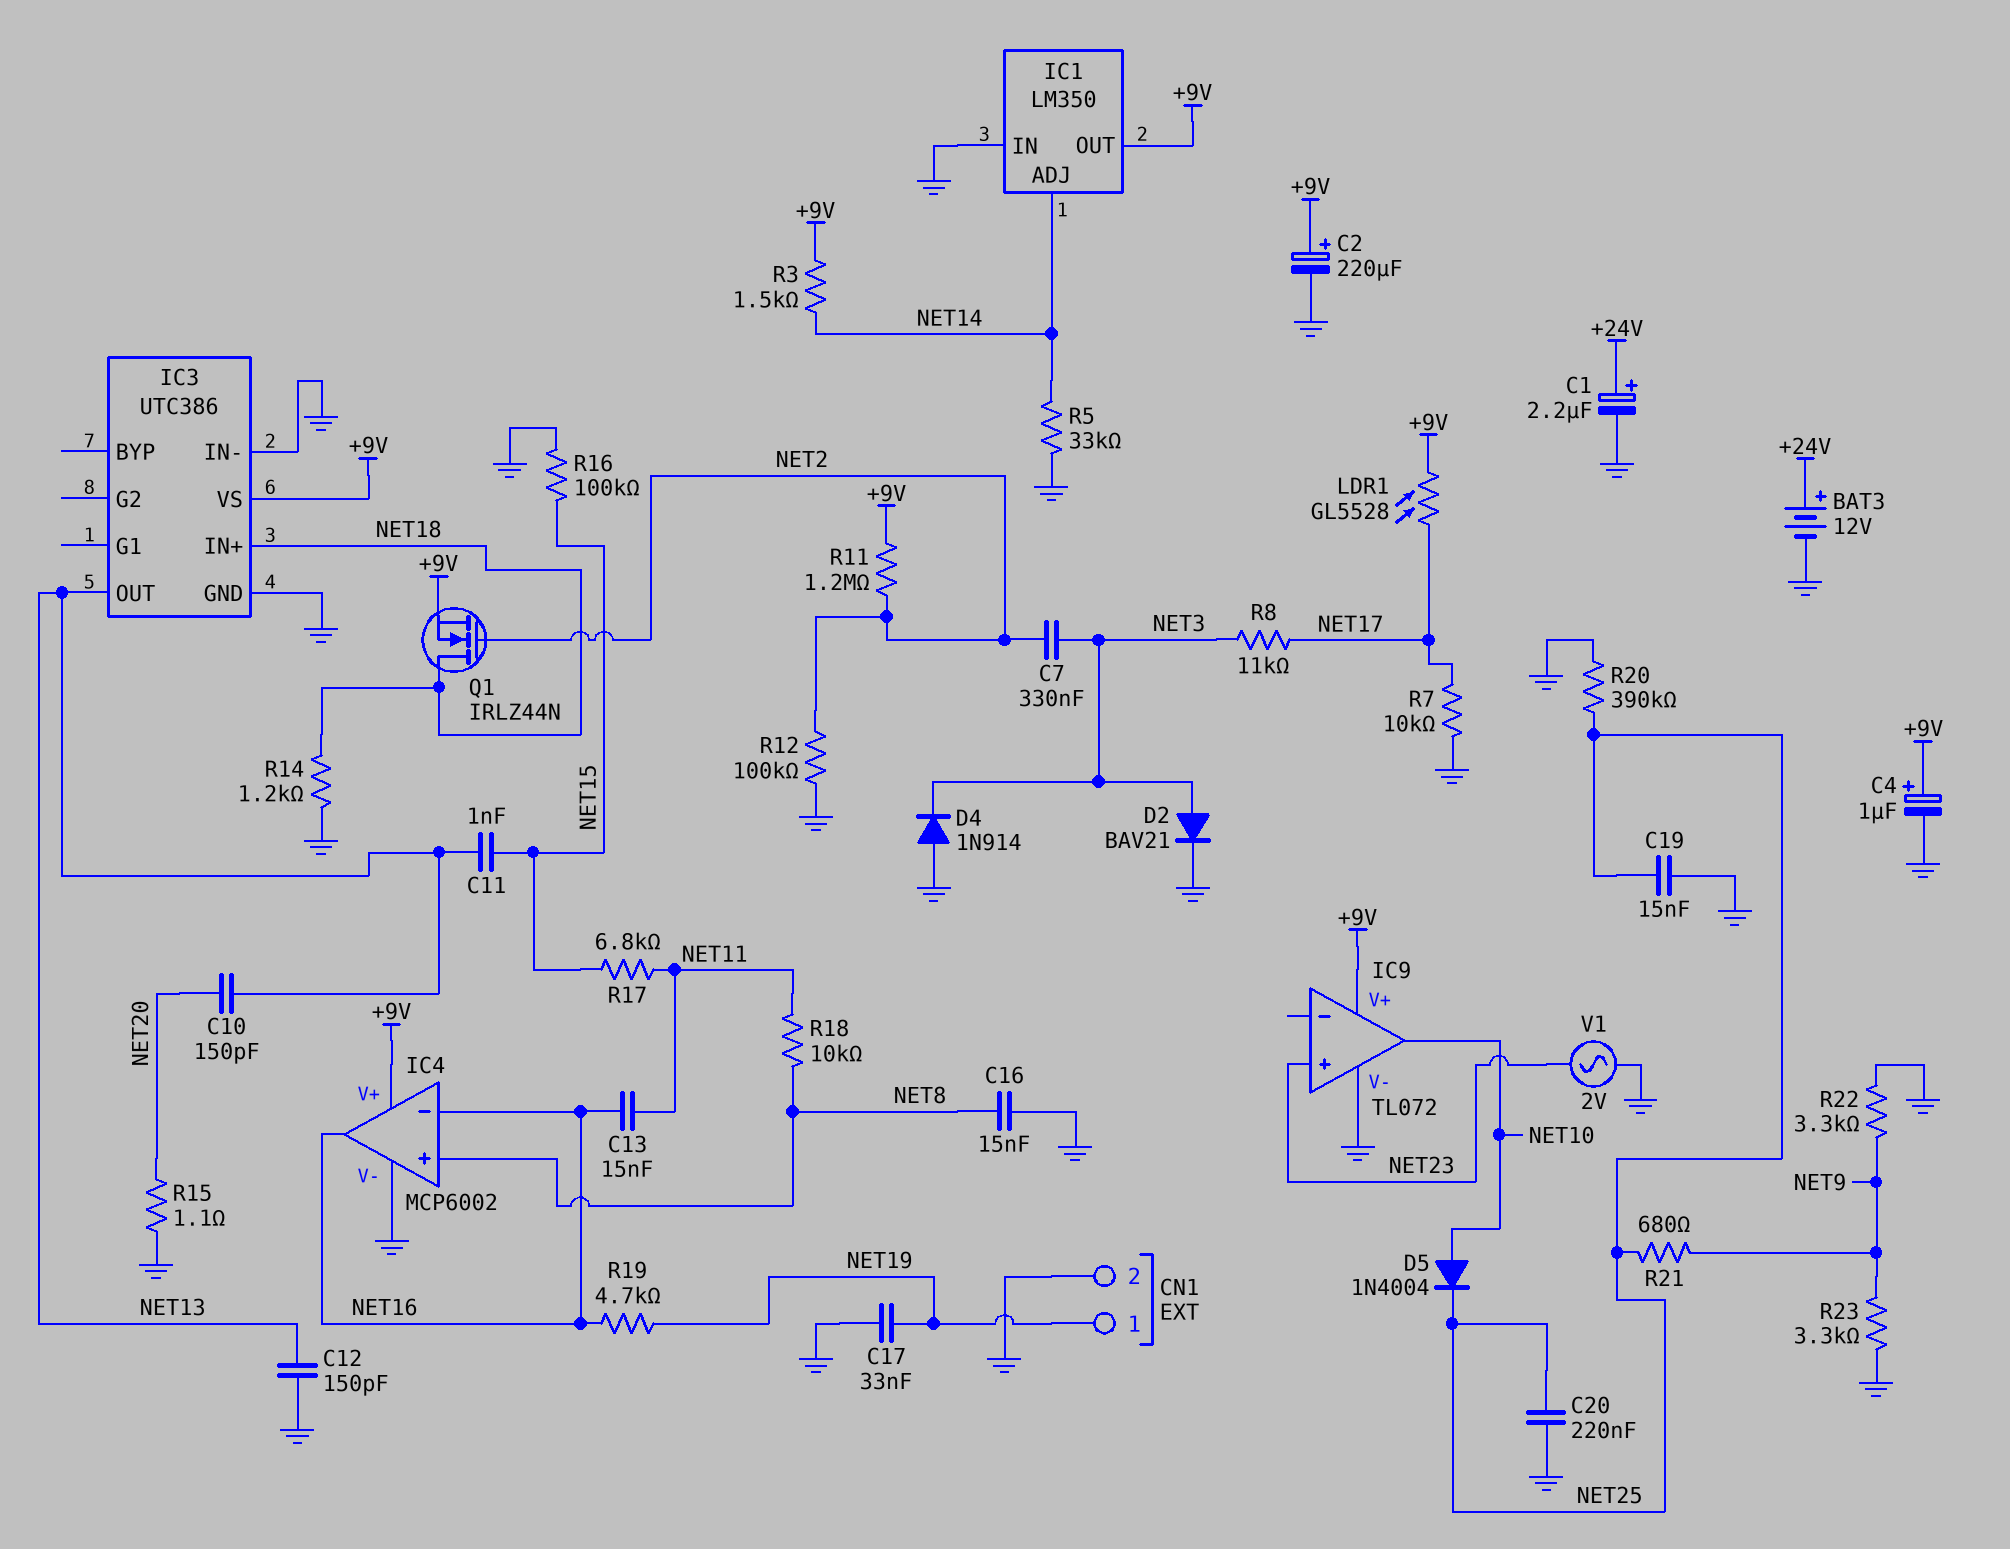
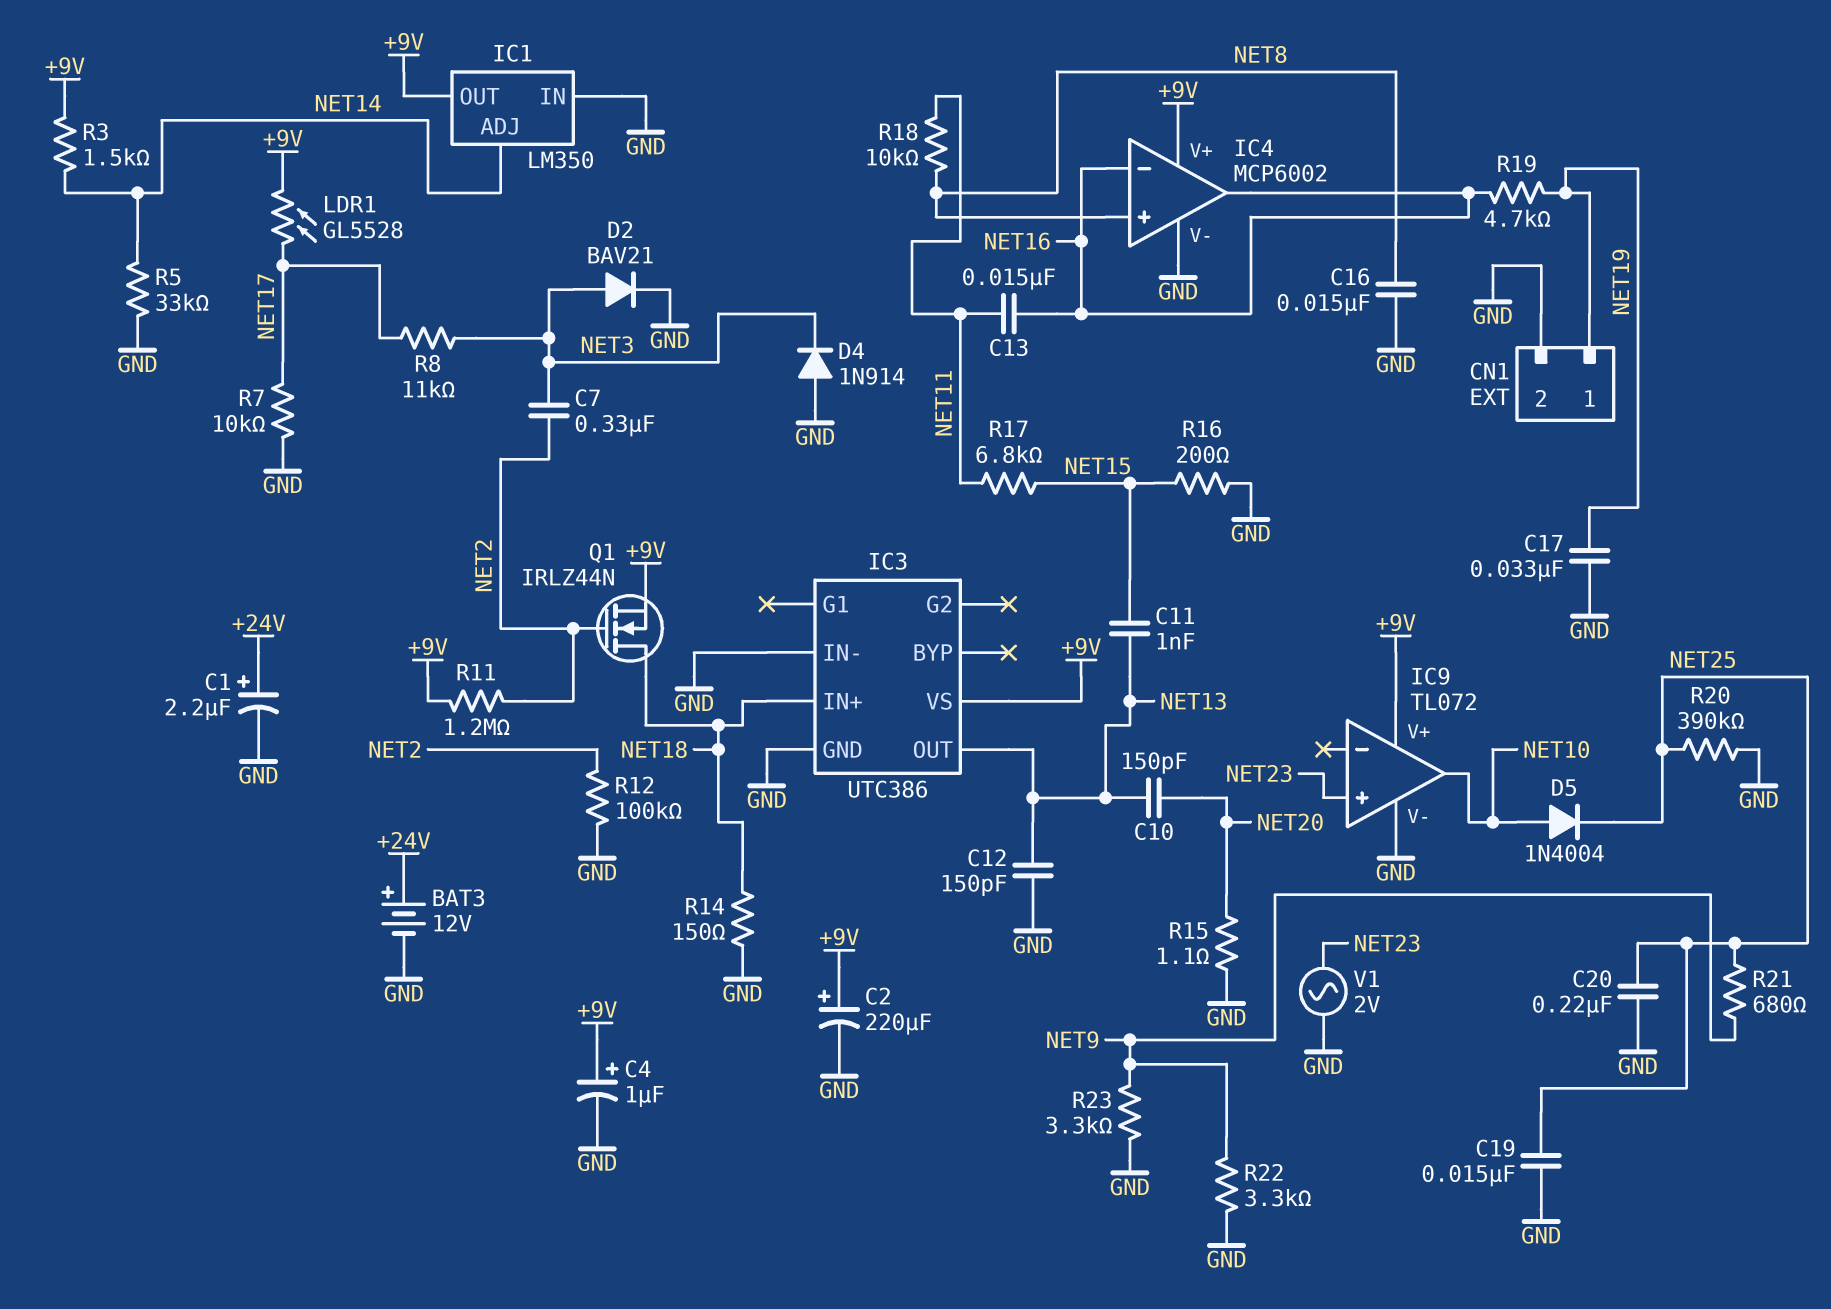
R14: 1.2k (GND, NET18) -> 150 (GND, NET18)
R16: 100k (GND, NET15) -> 200 (GND, NET15)

